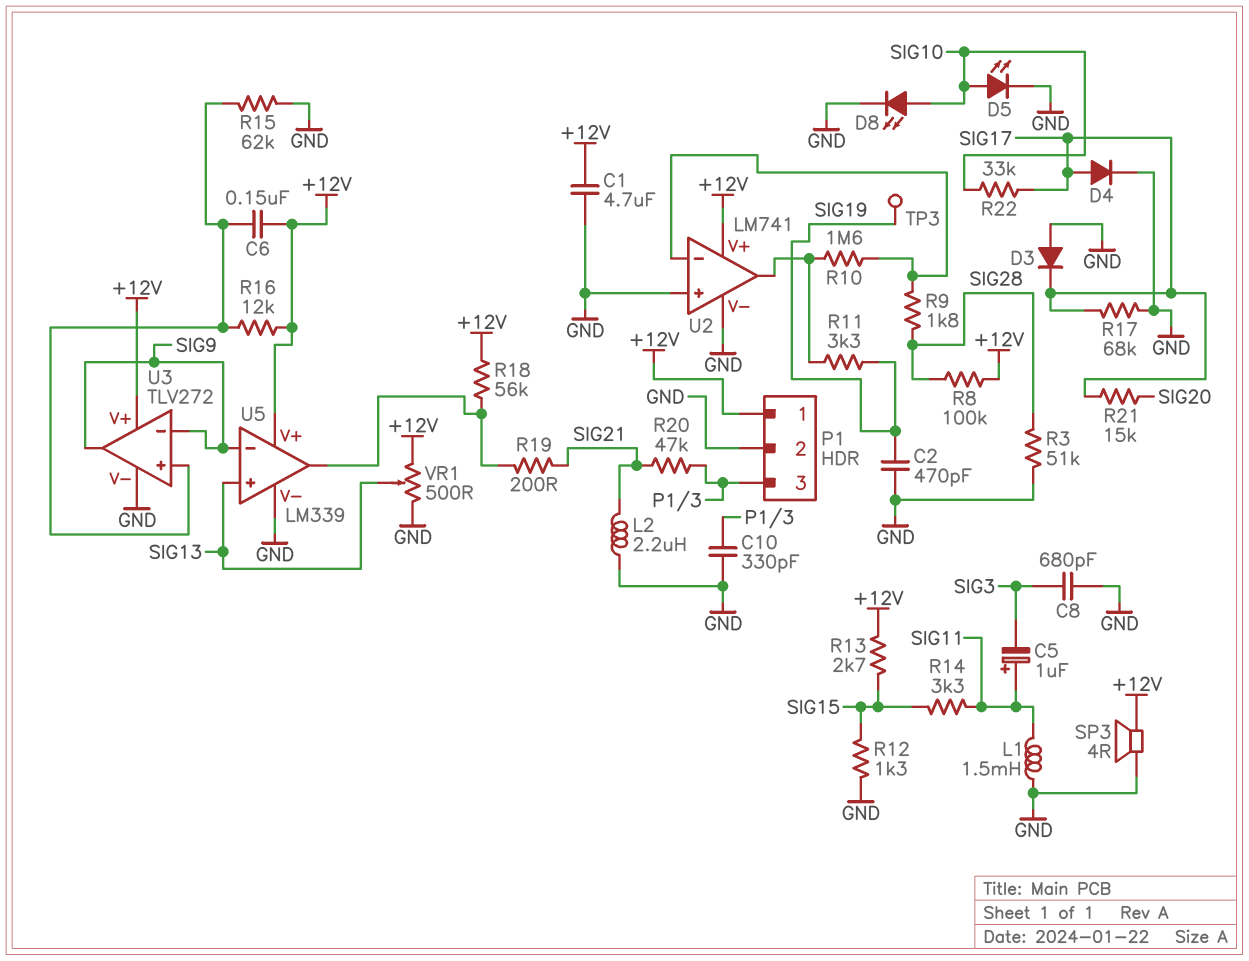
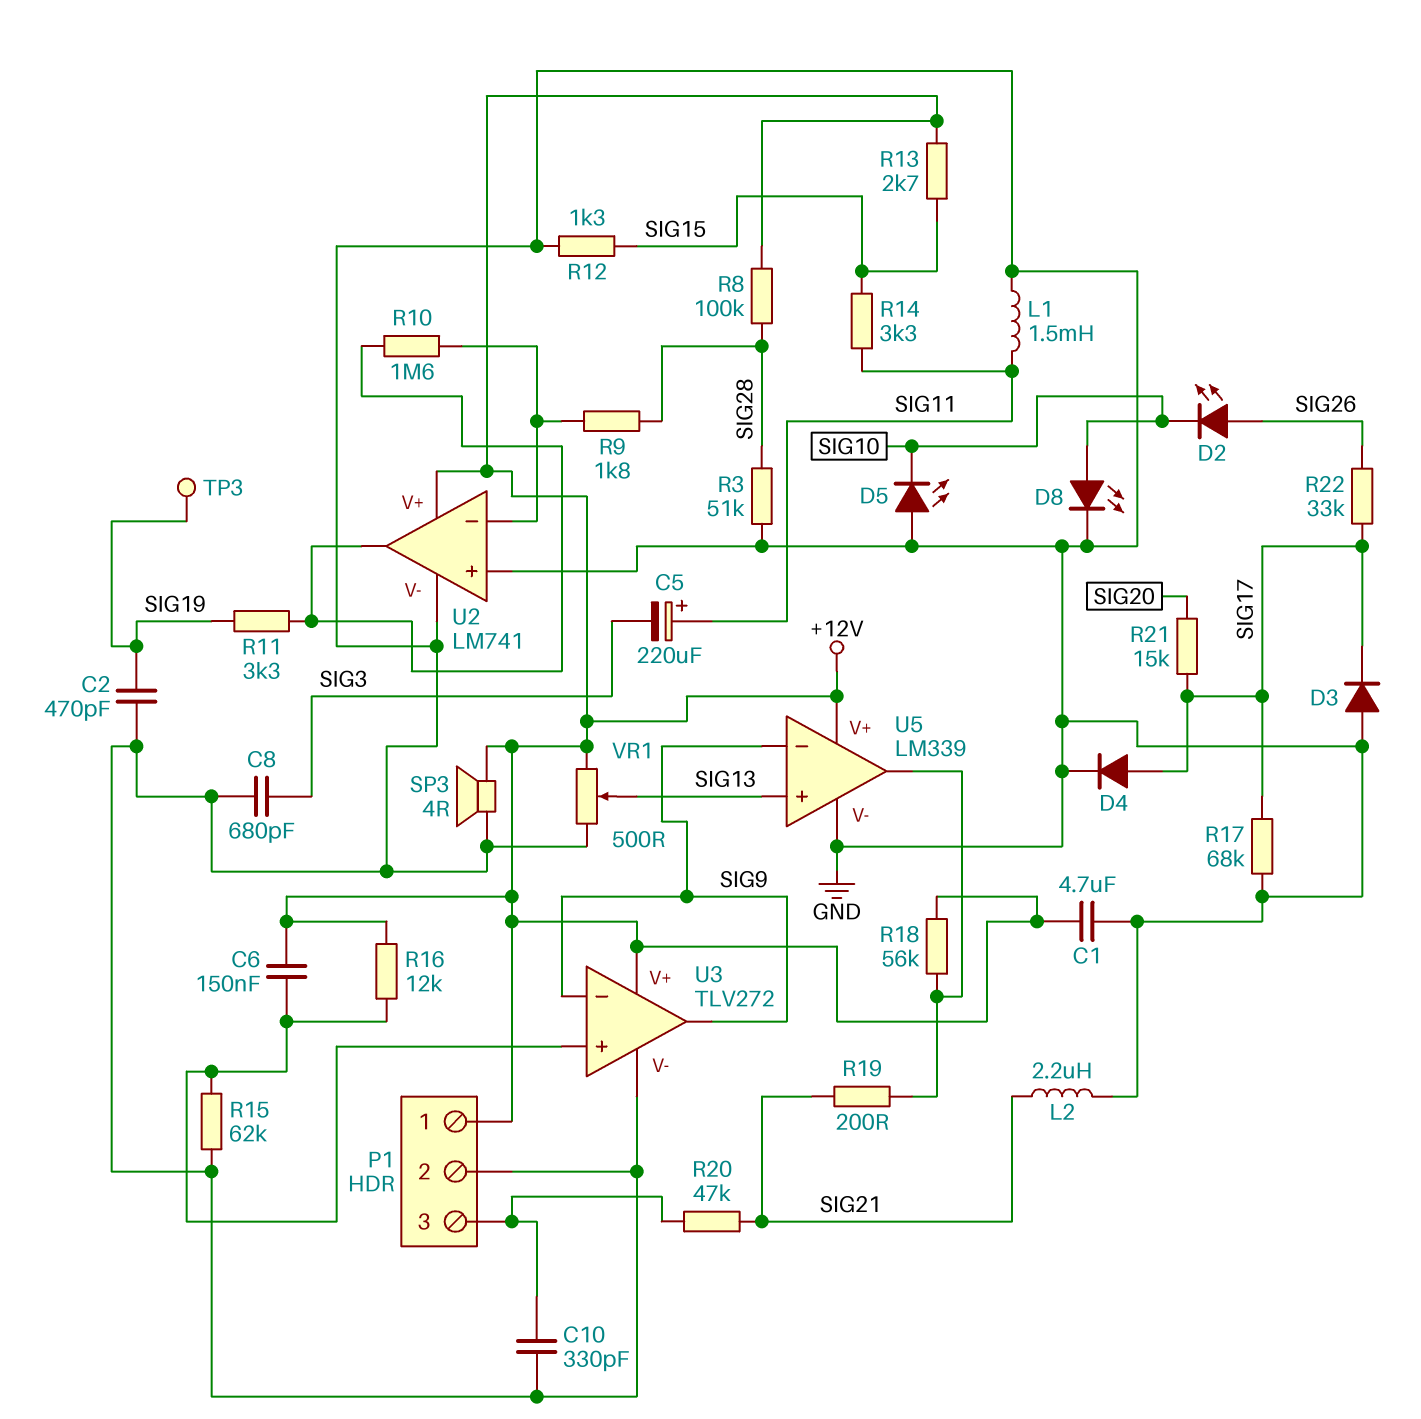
C5: 1uF (plus SIG11, minus SIG3) -> 220uF (plus SIG11, minus SIG3)
D2: none -> LED (A SIG26, K SIG10)
D5: LED (A SIG10, K GND) -> LED (A GND, K SIG10)
R22: 33k (SIG10, SIG17) -> 33k (SIG17, SIG26)

